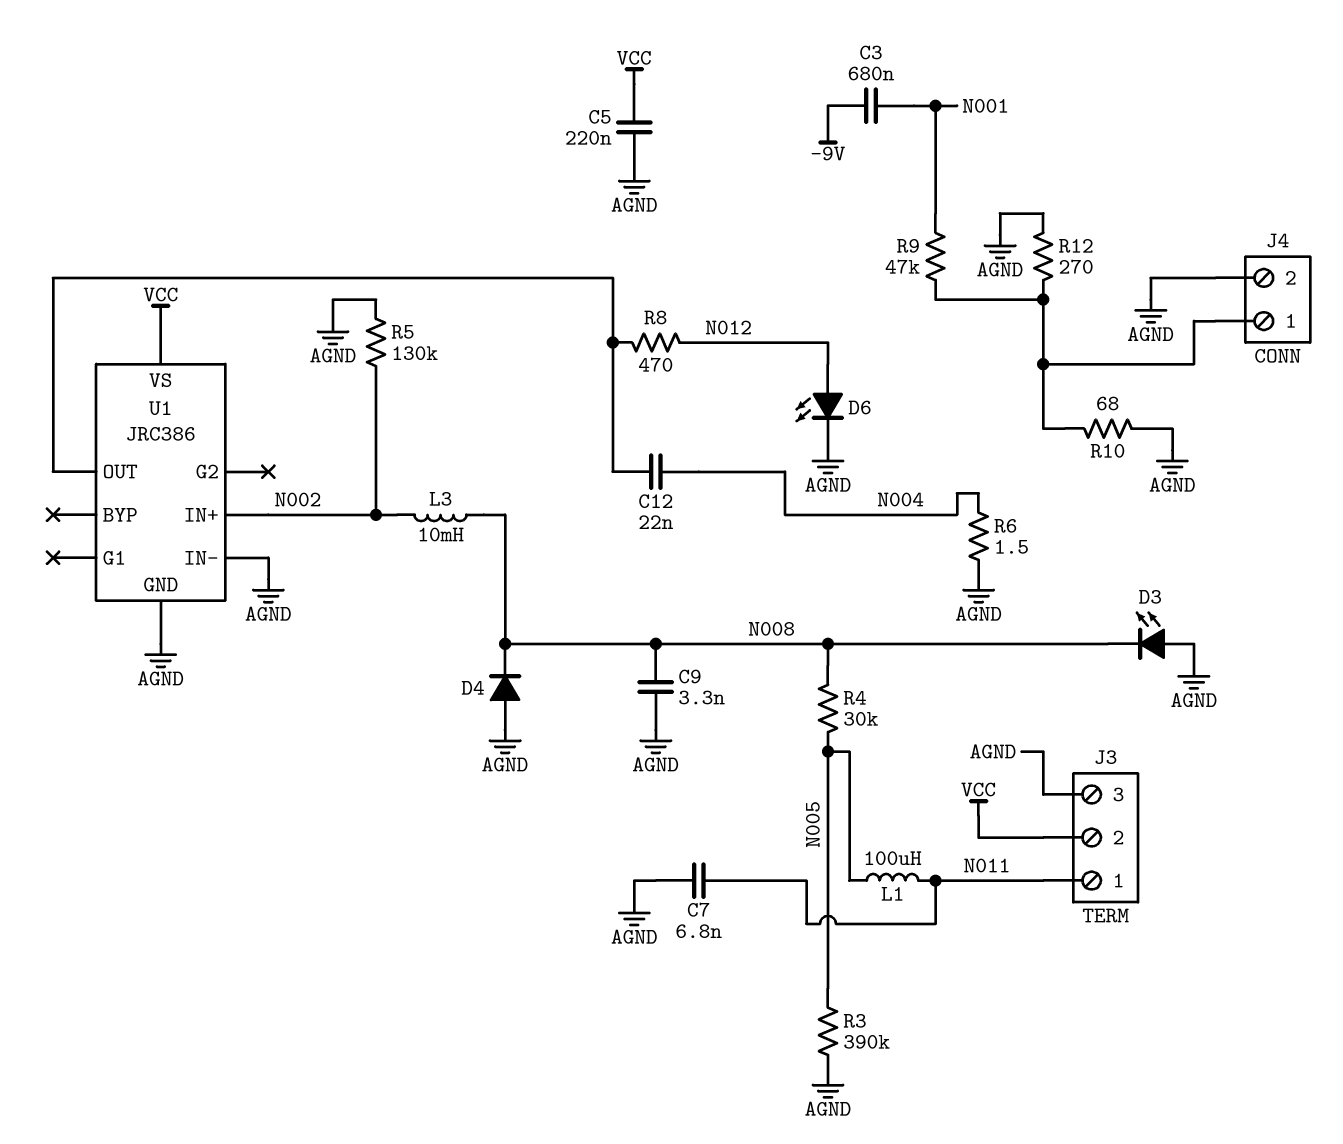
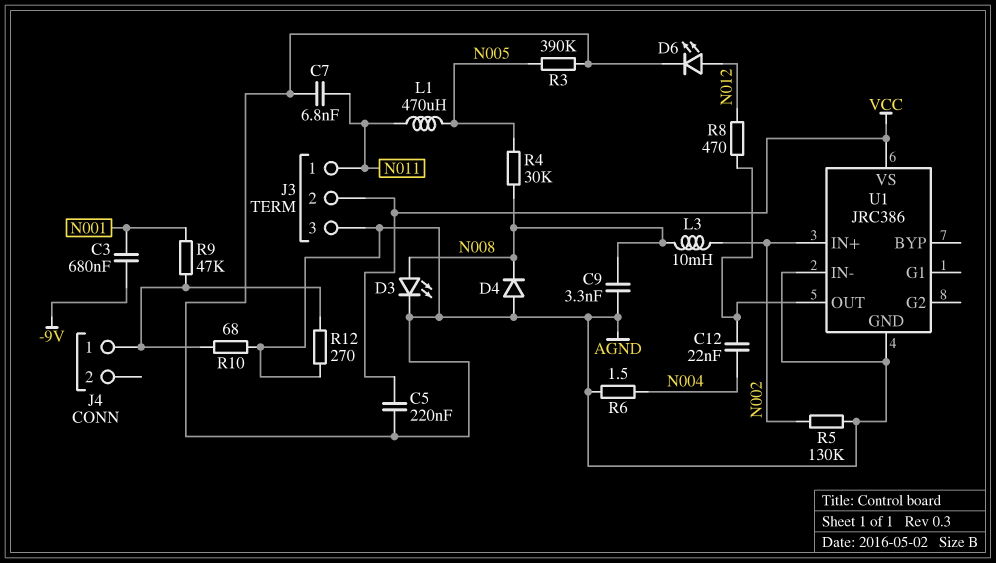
D3: LED (A AGND, K N008) -> LED (A N008, K AGND)
J4 pin 2: AGND -> none
L1: 100uH (N005, N011) -> 470uH (N005, N011)

